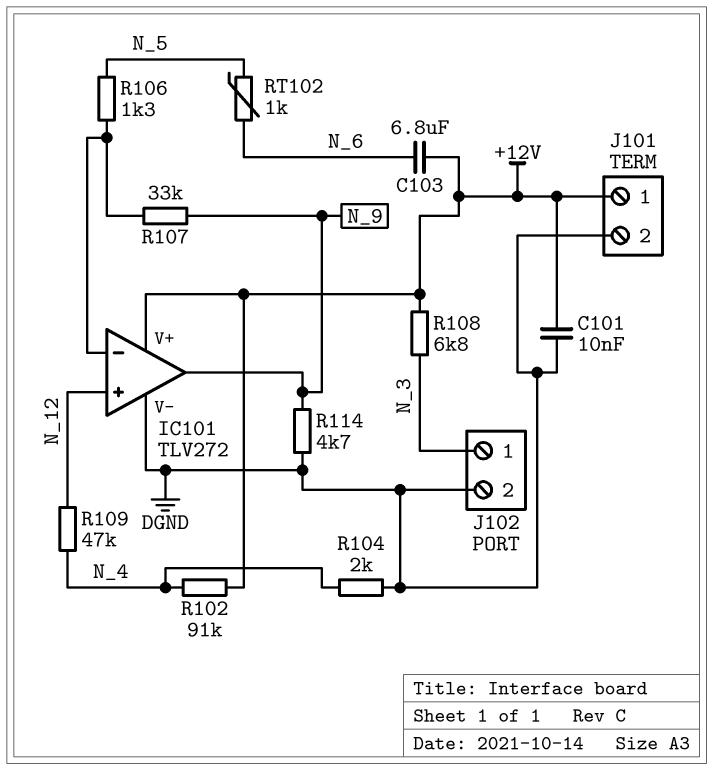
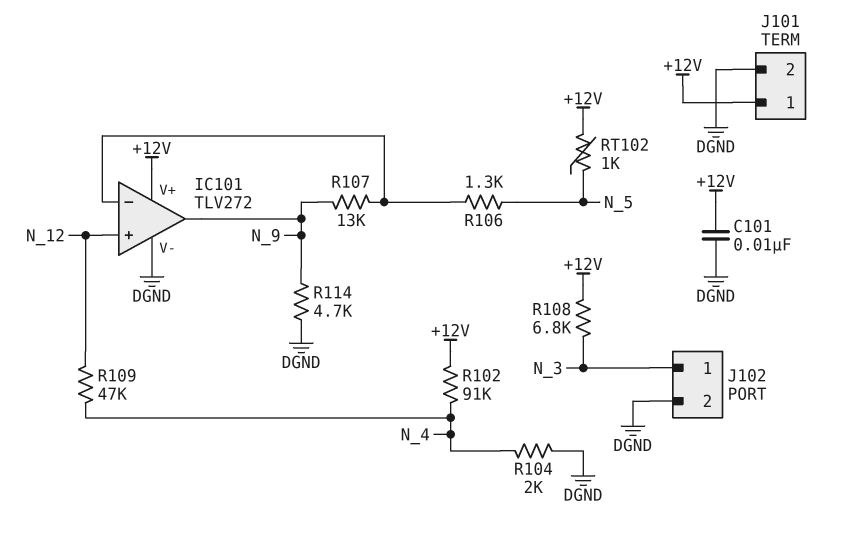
C103: 6.8uF (+12V, N_6) -> none
R107: 33k (IC101/in-, N_9) -> 13k (IC101/in-, N_9)
RT102: 1k (N_5, N_6) -> 1k (+12V, N_5)

